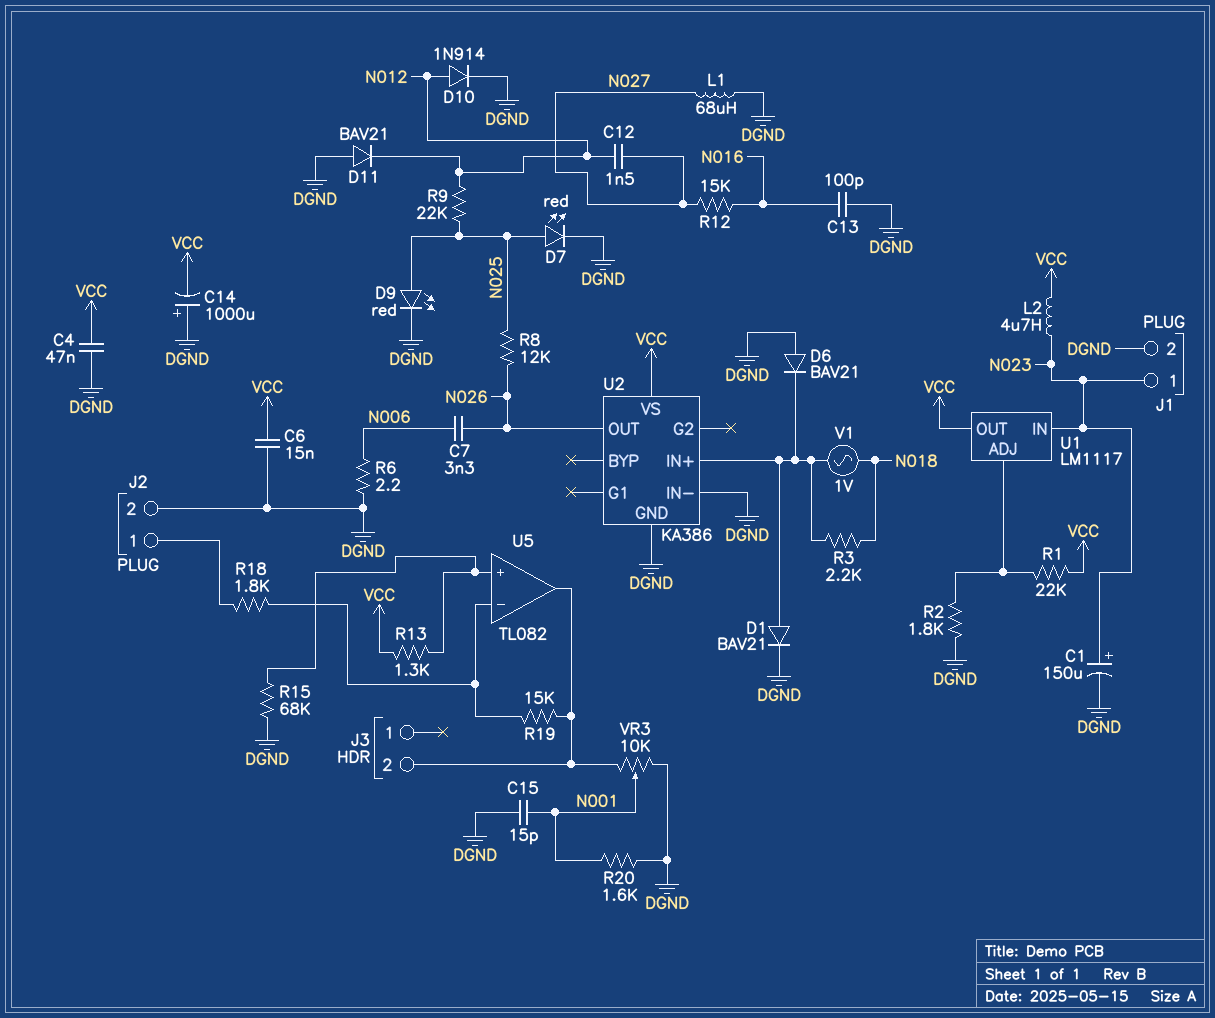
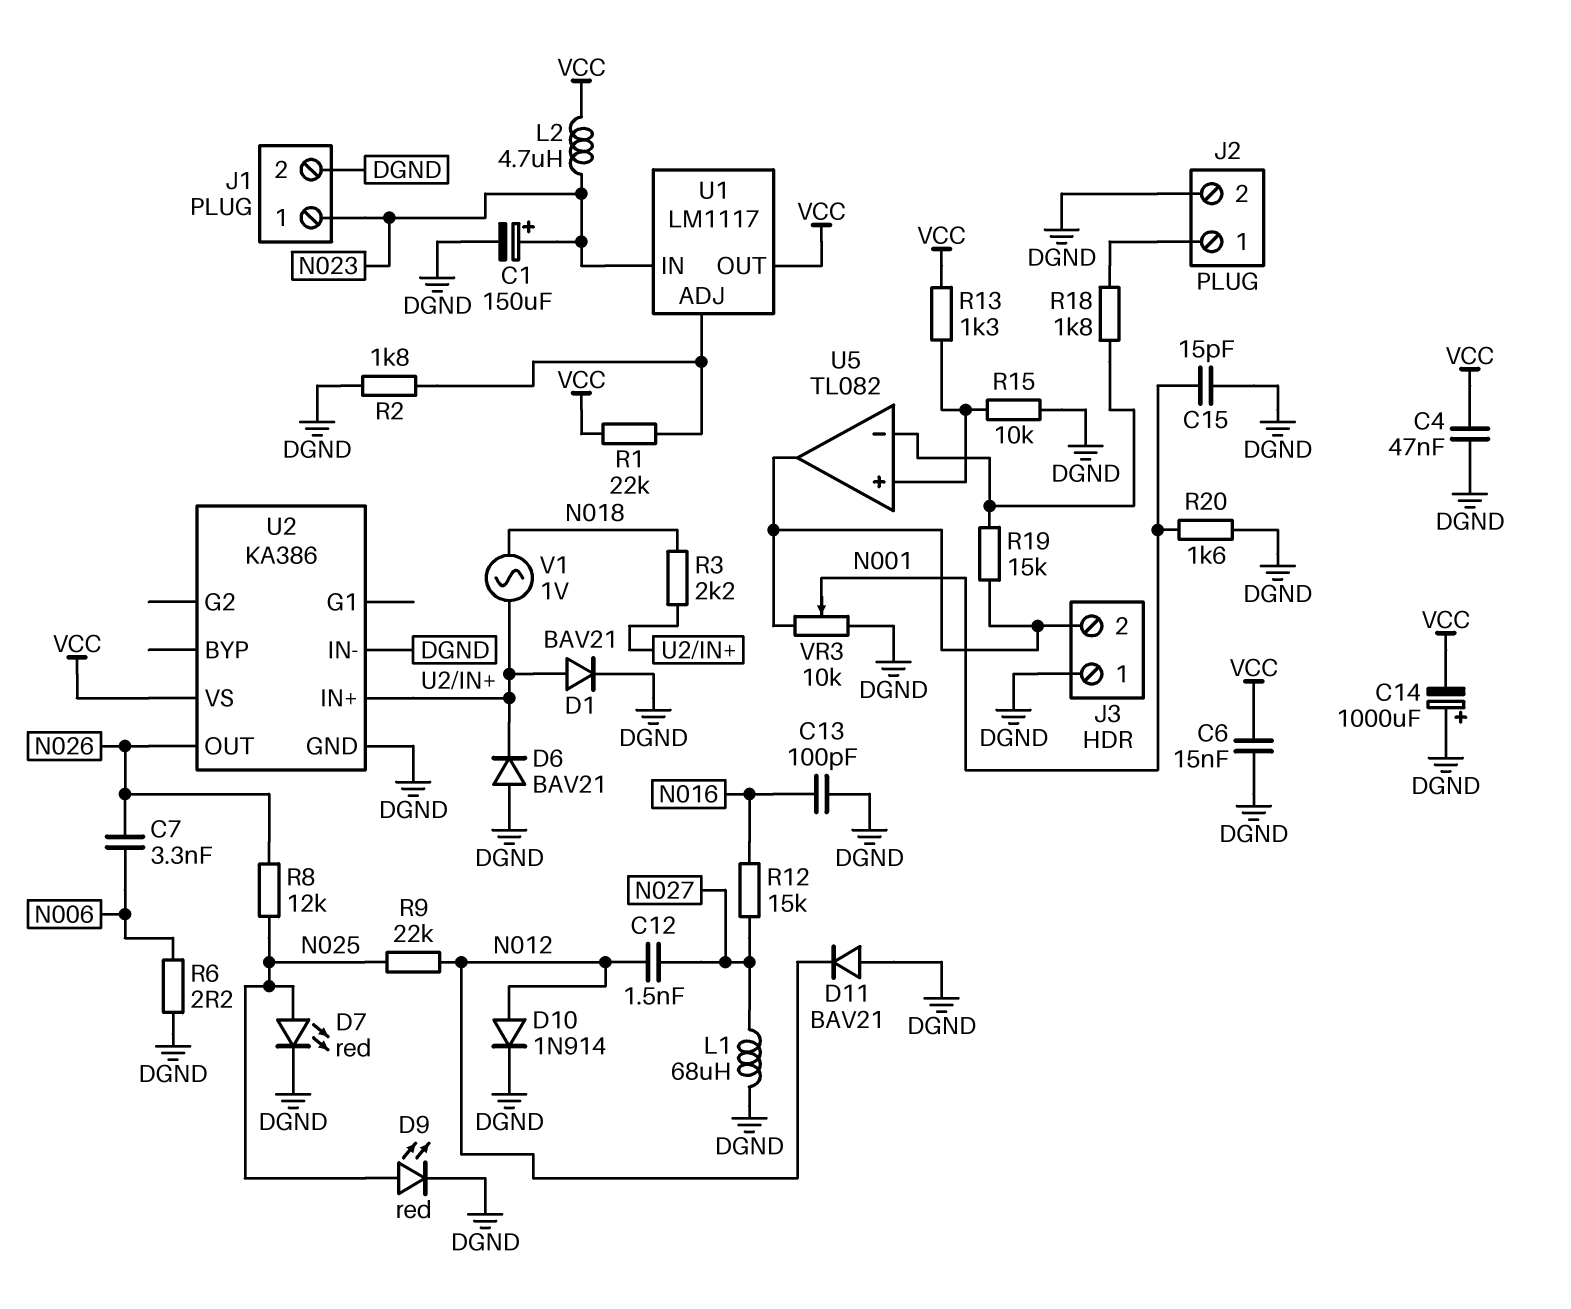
J3 pin 1: none -> DGND
R15: 68k (DGND, U5/in+) -> 10k (DGND, U5/in+)

